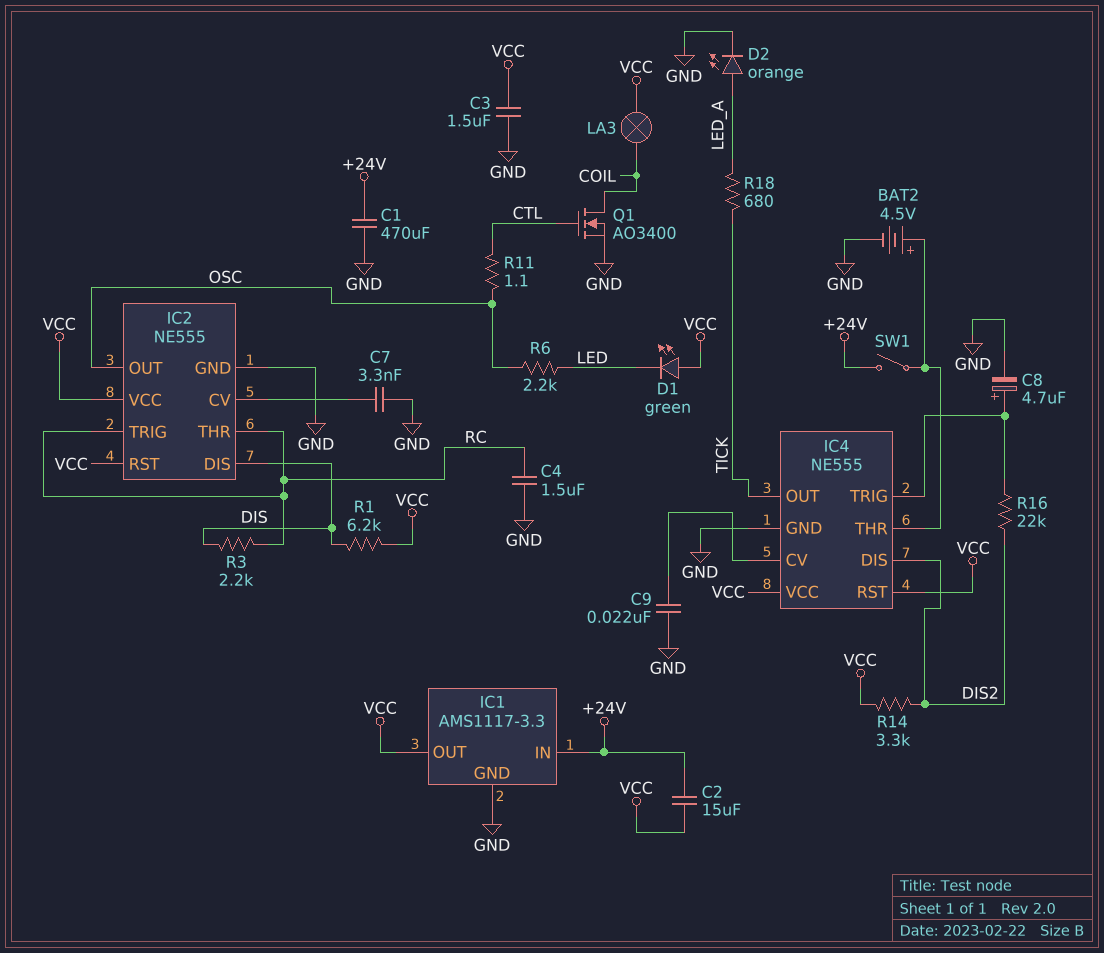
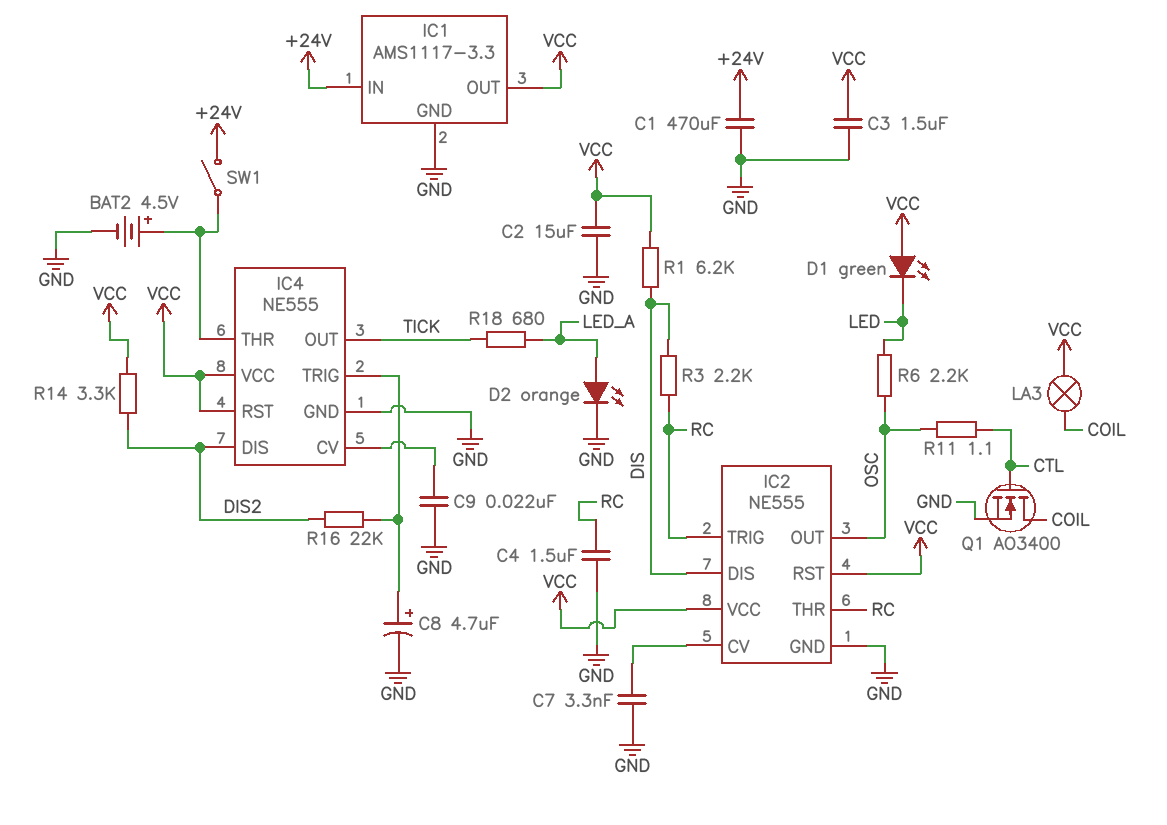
C2: 15uF (+24V, VCC) -> 15uF (GND, VCC)

